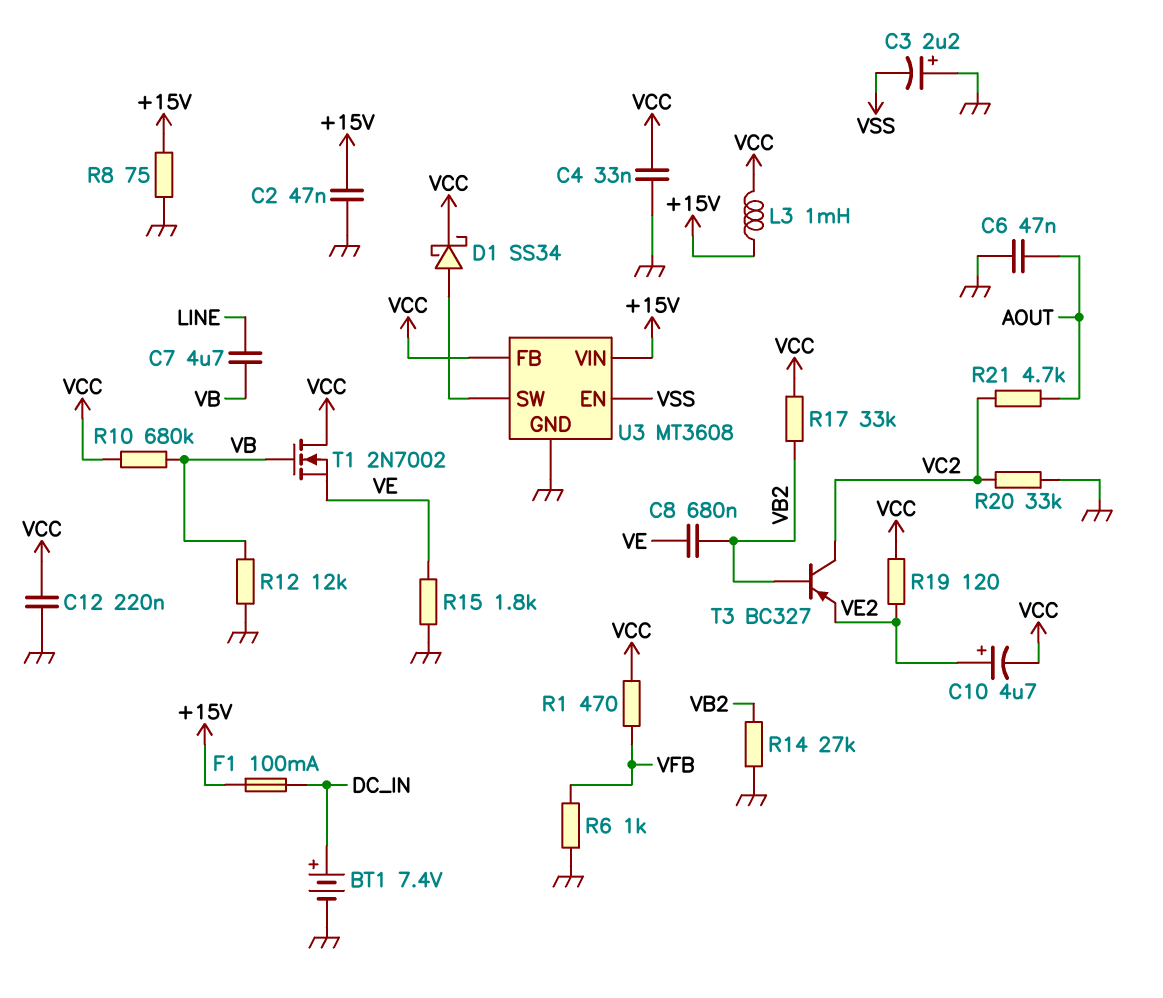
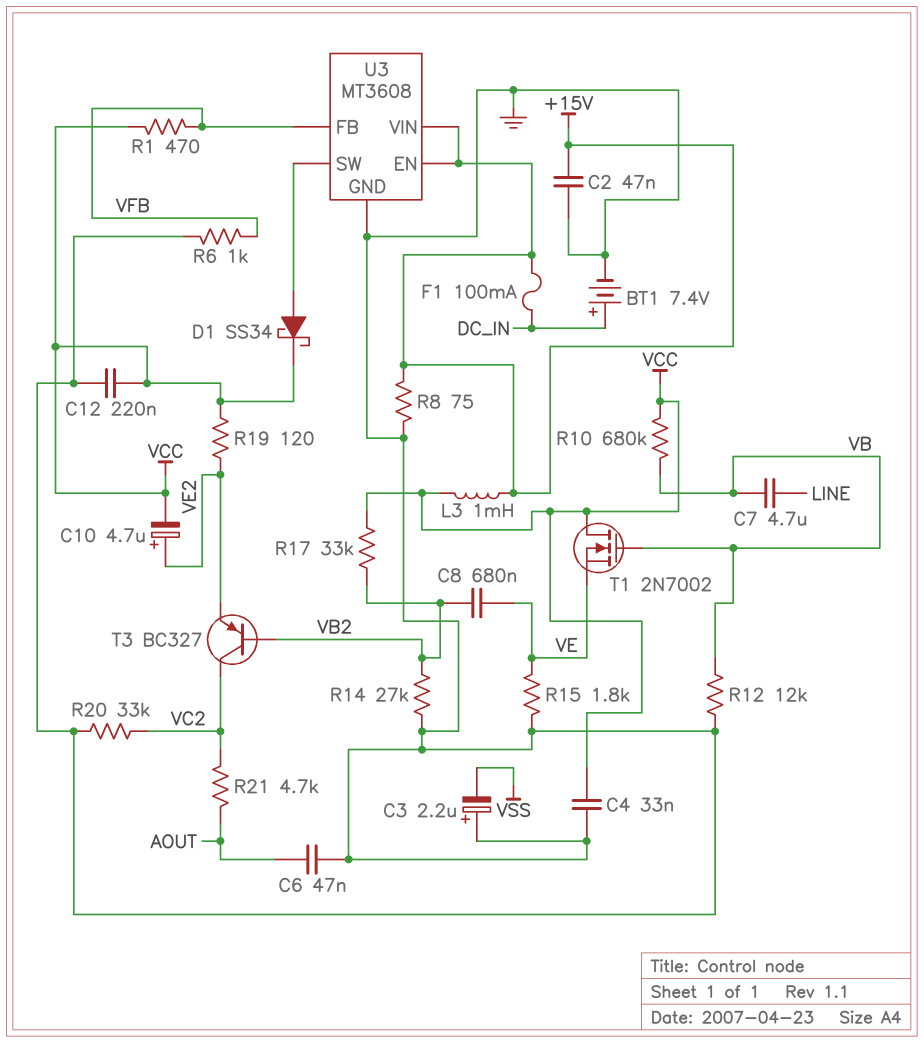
U3 pin EN: VSS -> +15V
U3 pin FB: VCC -> VFB

